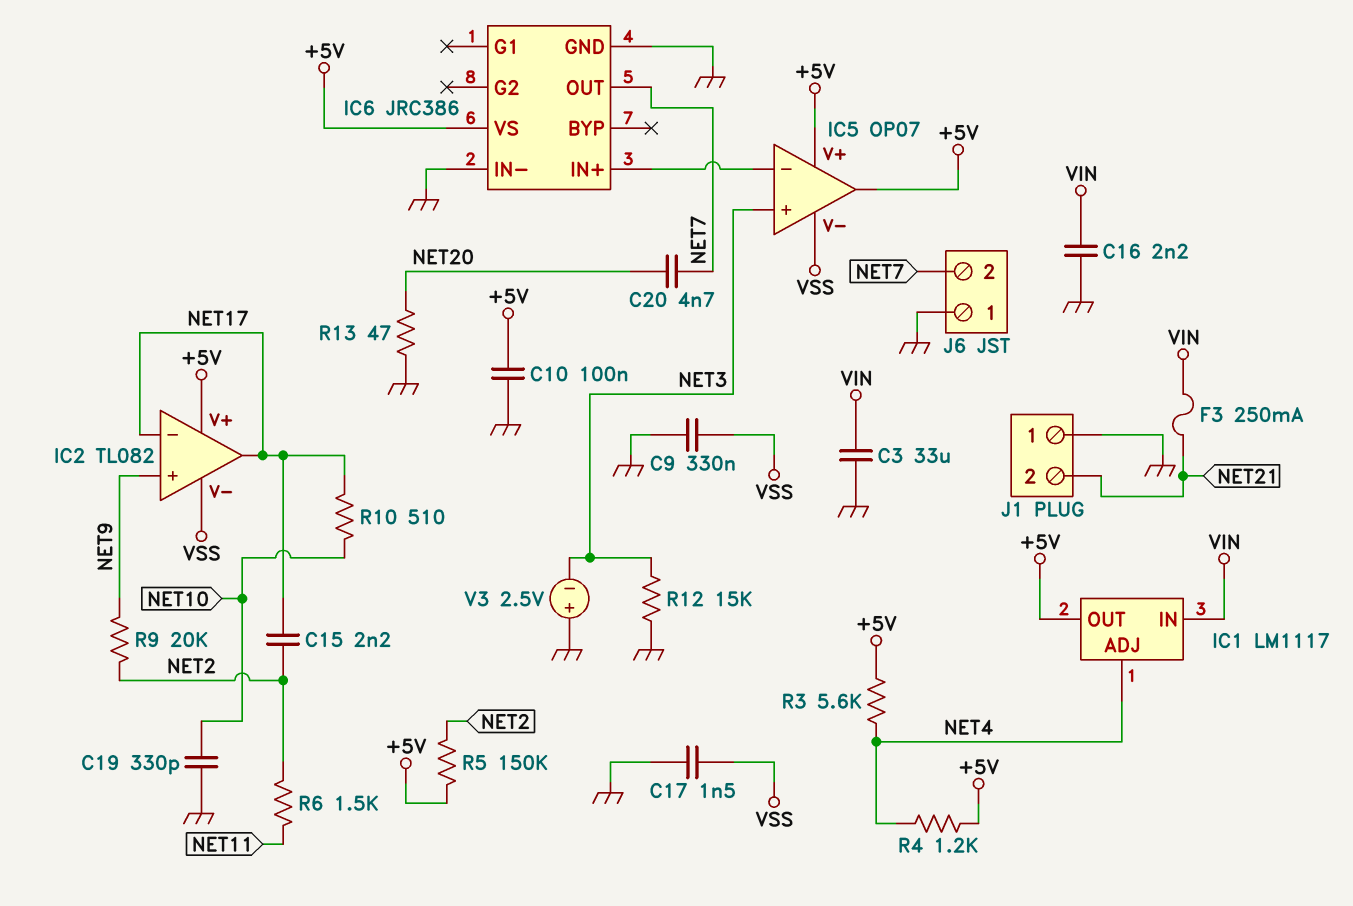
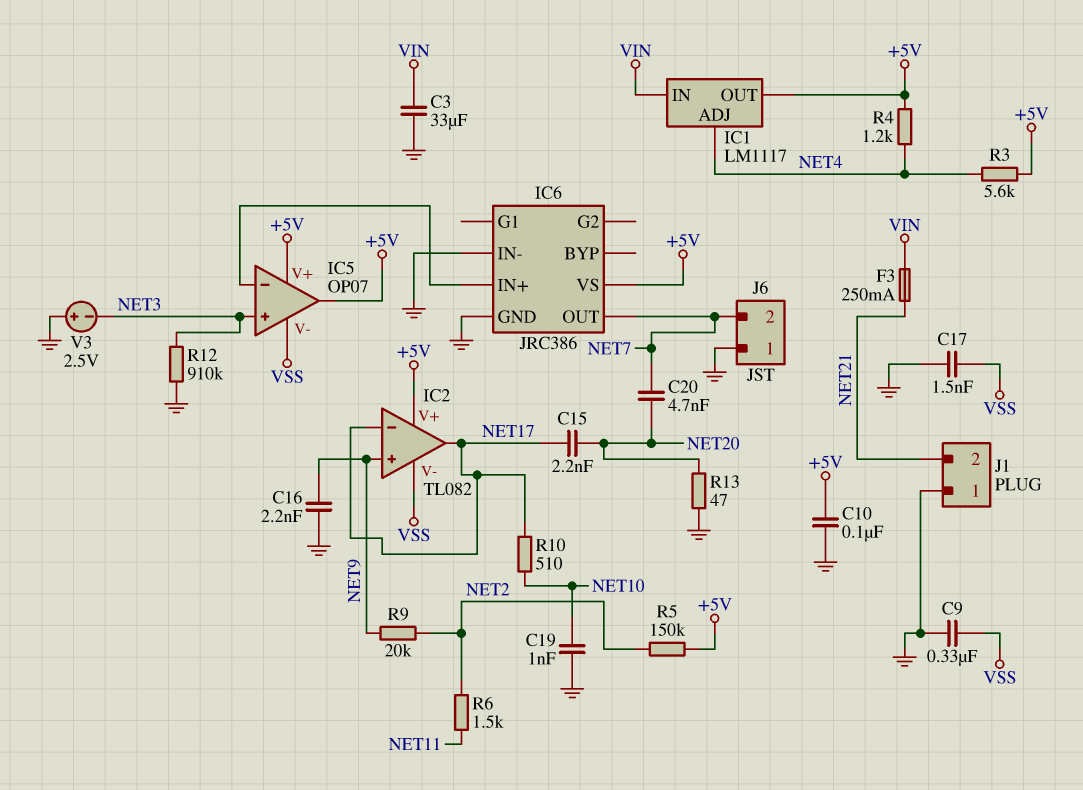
C15: 2.2nF (NET2, NET17) -> 2.2nF (NET17, NET20)
C16: 2.2nF (GND, VIN) -> 2.2nF (GND, NET9)
C19: 330pF (GND, NET10) -> 1nF (GND, NET10)
R12: 15k (GND, NET3) -> 910k (GND, NET3)

